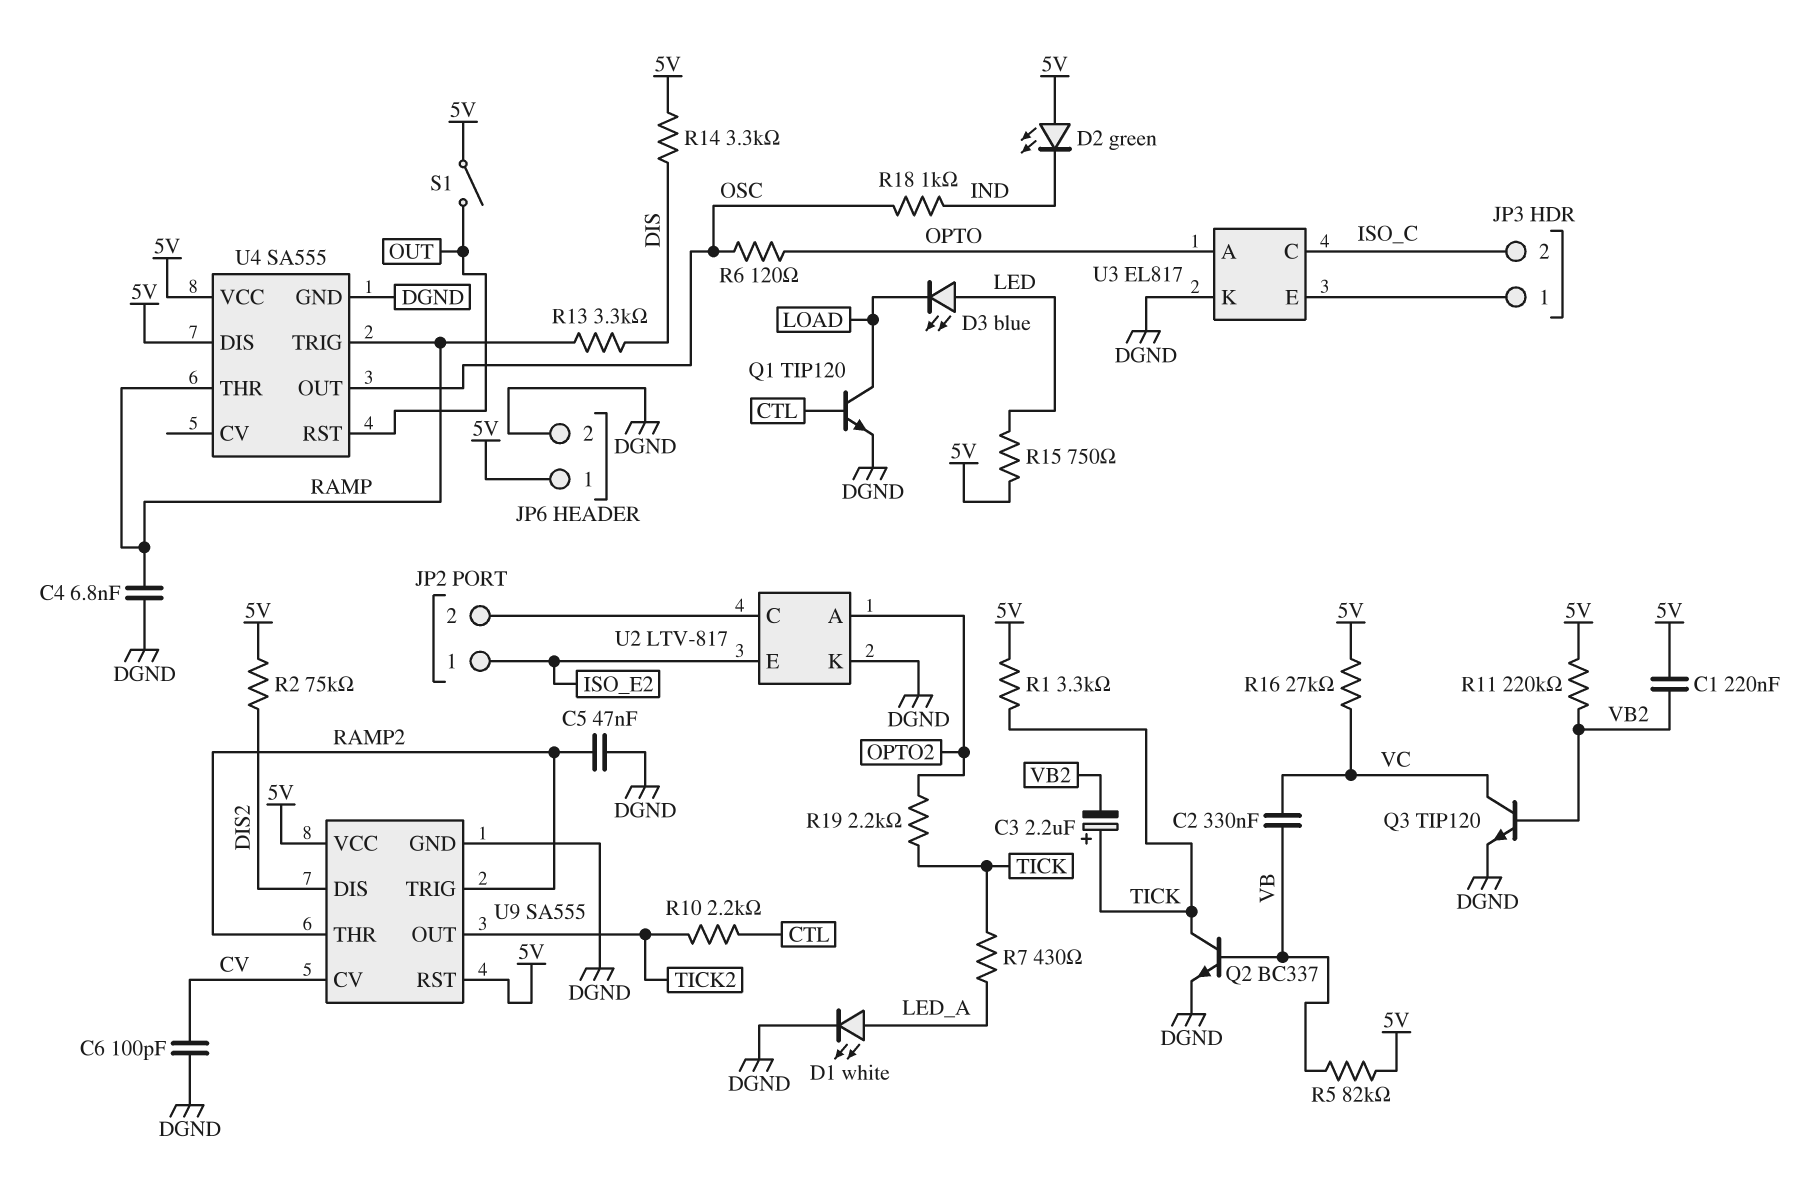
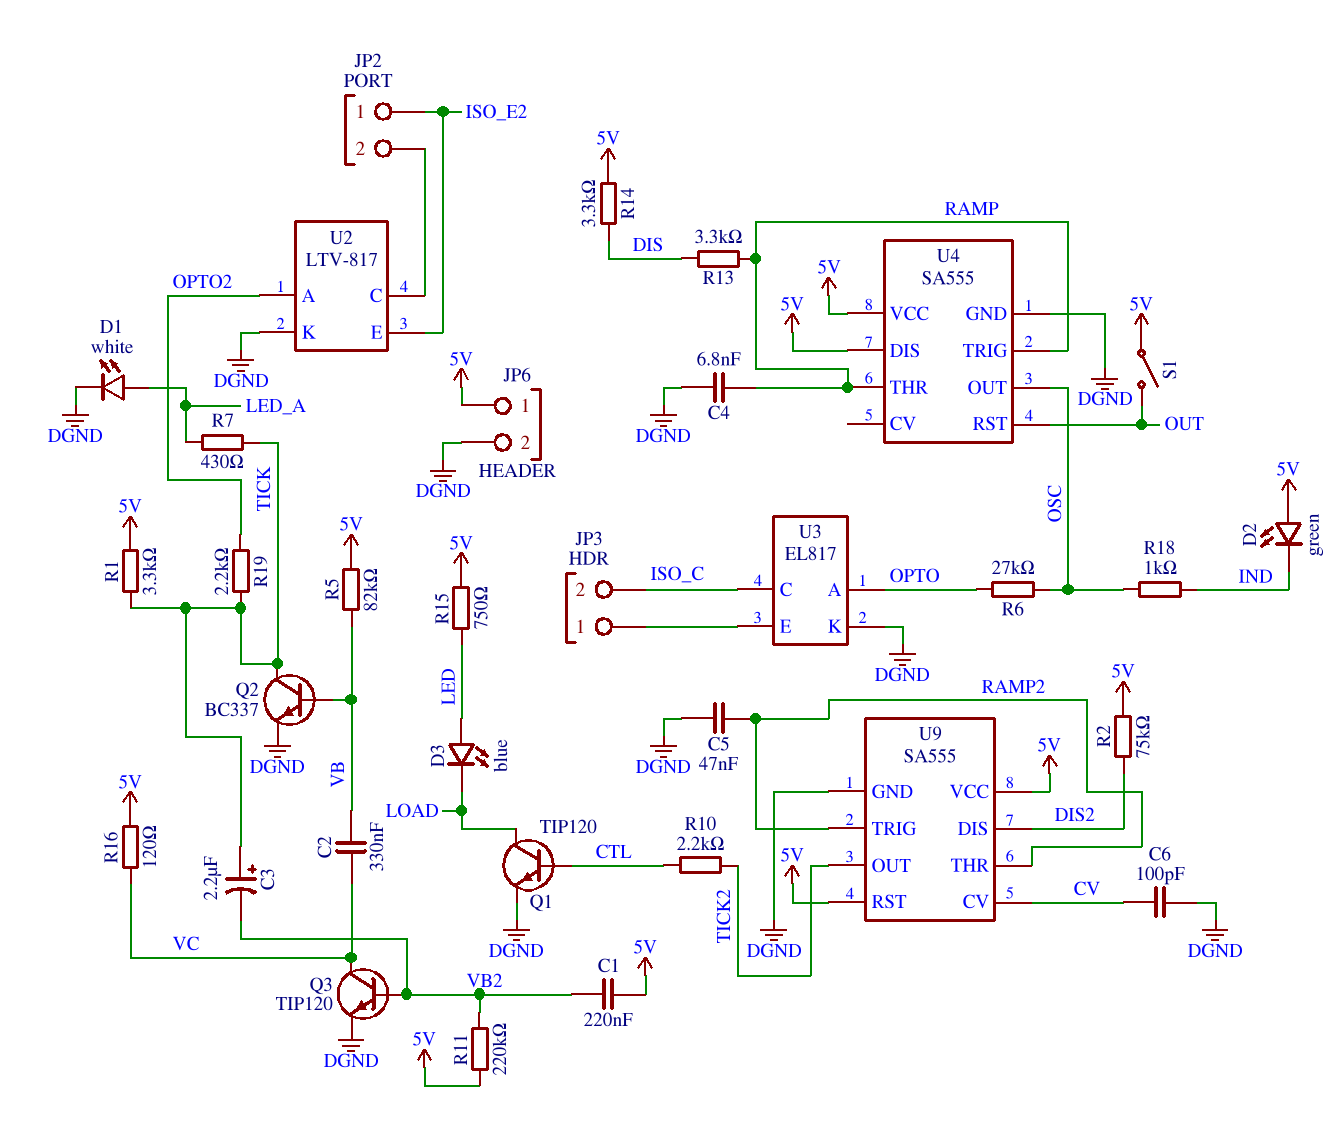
R6: 120 (OPTO, OSC) -> 27k (OPTO, OSC)
R16: 27k (5V, VC) -> 120 (5V, VC)

